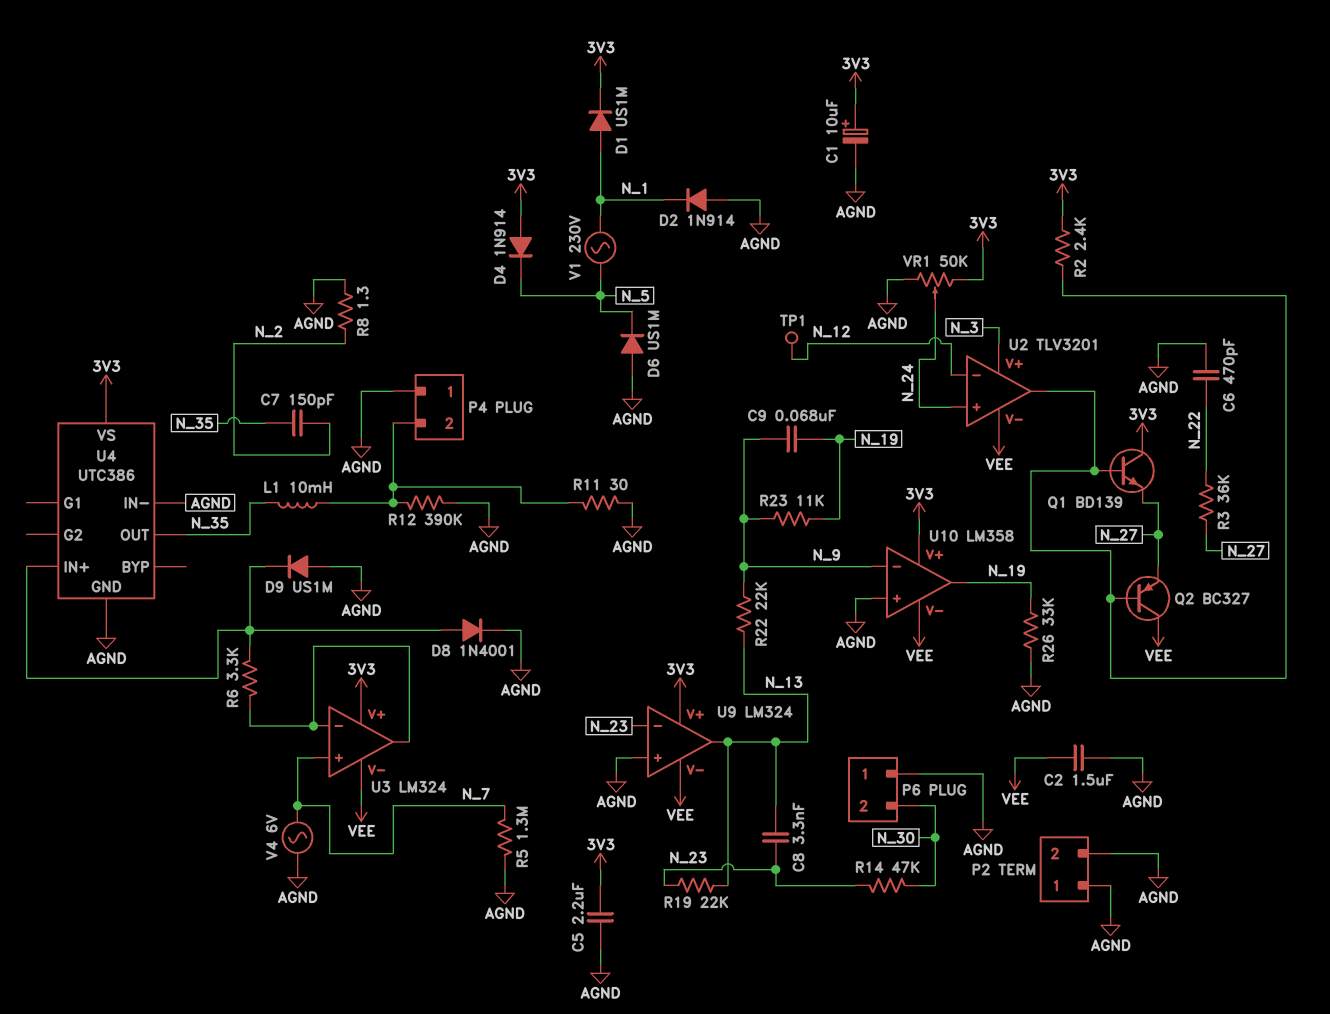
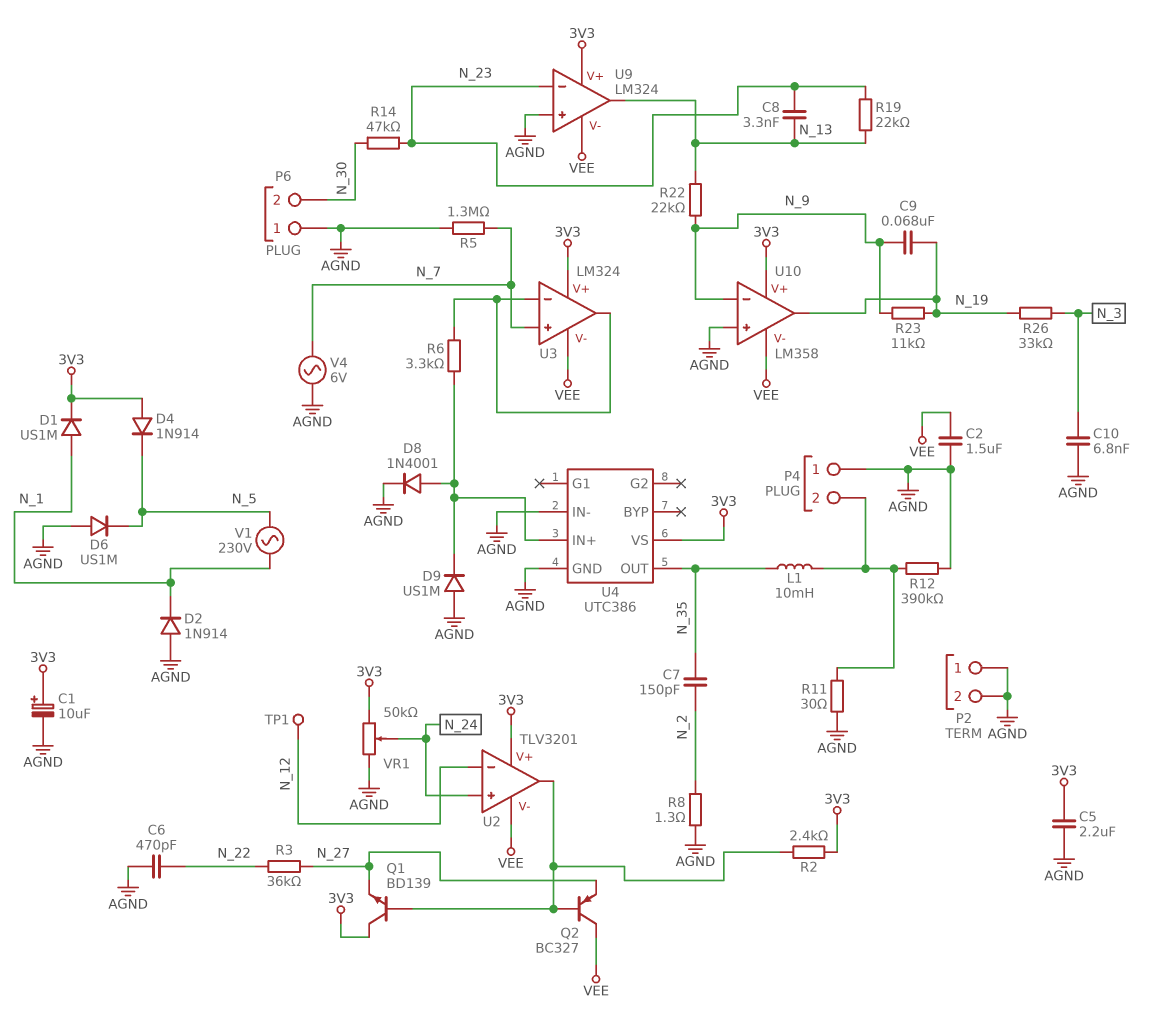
C10: none -> 6.8nF (AGND, N_3)
R26: 33k (AGND, N_19) -> 33k (N_3, N_19)
U2 pin V+: N_3 -> 3V3

